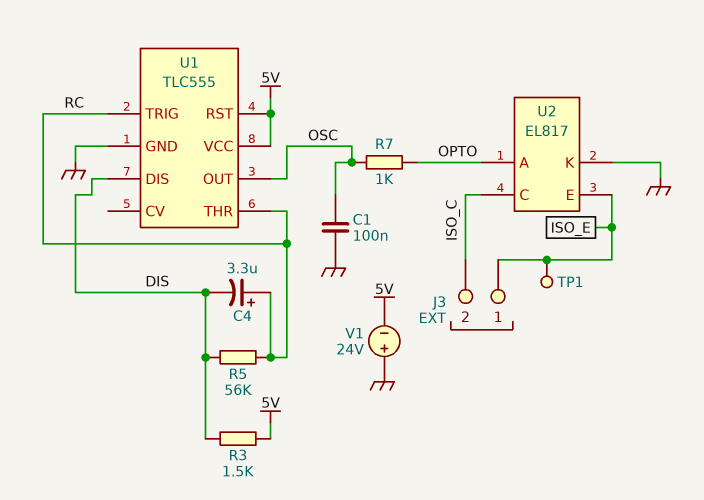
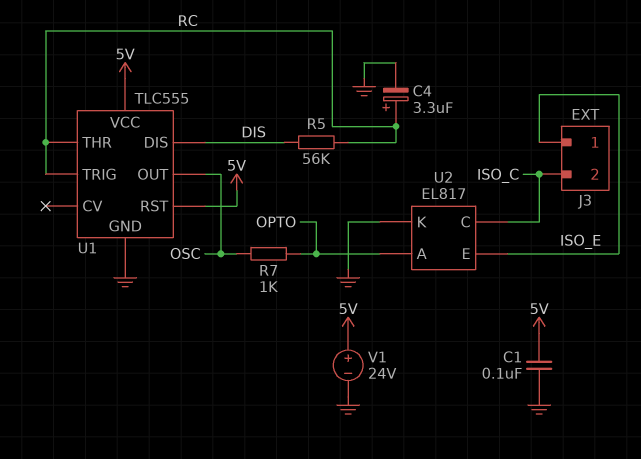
C1: 100nF (GND, OSC) -> 100nF (5V, GND)
C4: 3.3uF (plus RC, minus DIS) -> 3.3uF (plus RC, minus GND)
R3: 1.5k (5V, DIS) -> none
TP1: test point (ISO_E) -> none
V1: 24V (plus GND, minus 5V) -> 24V (plus 5V, minus GND)

